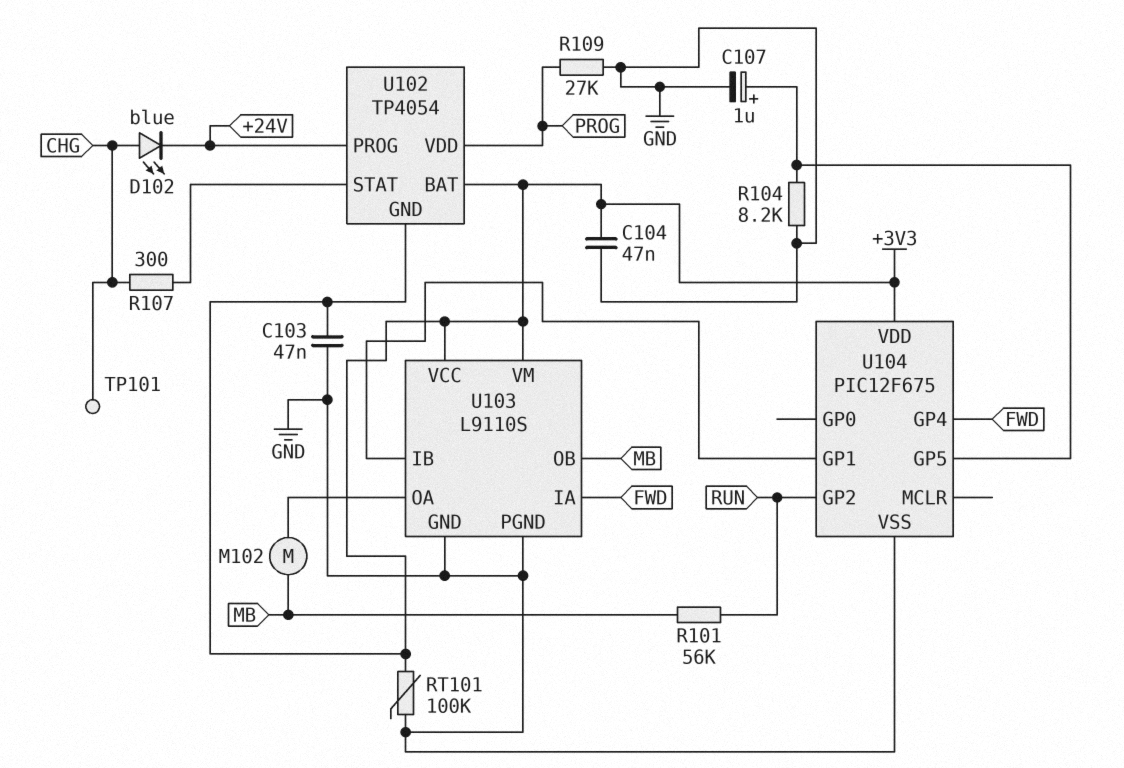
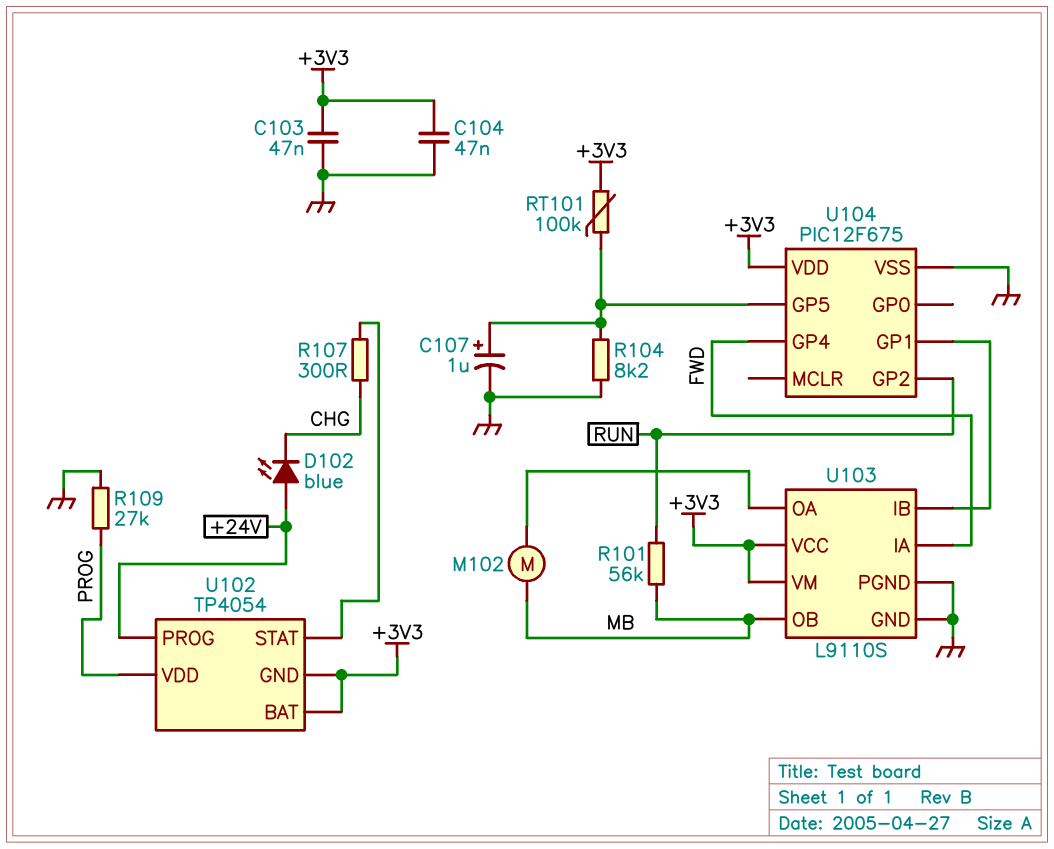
D102: LED blue (A CHG, K +24V) -> LED blue (A +24V, K CHG)
RT101: 100k (+3V3, GND) -> 100k (+3V3, U104/GP5)
TP101: test point (CHG) -> none

